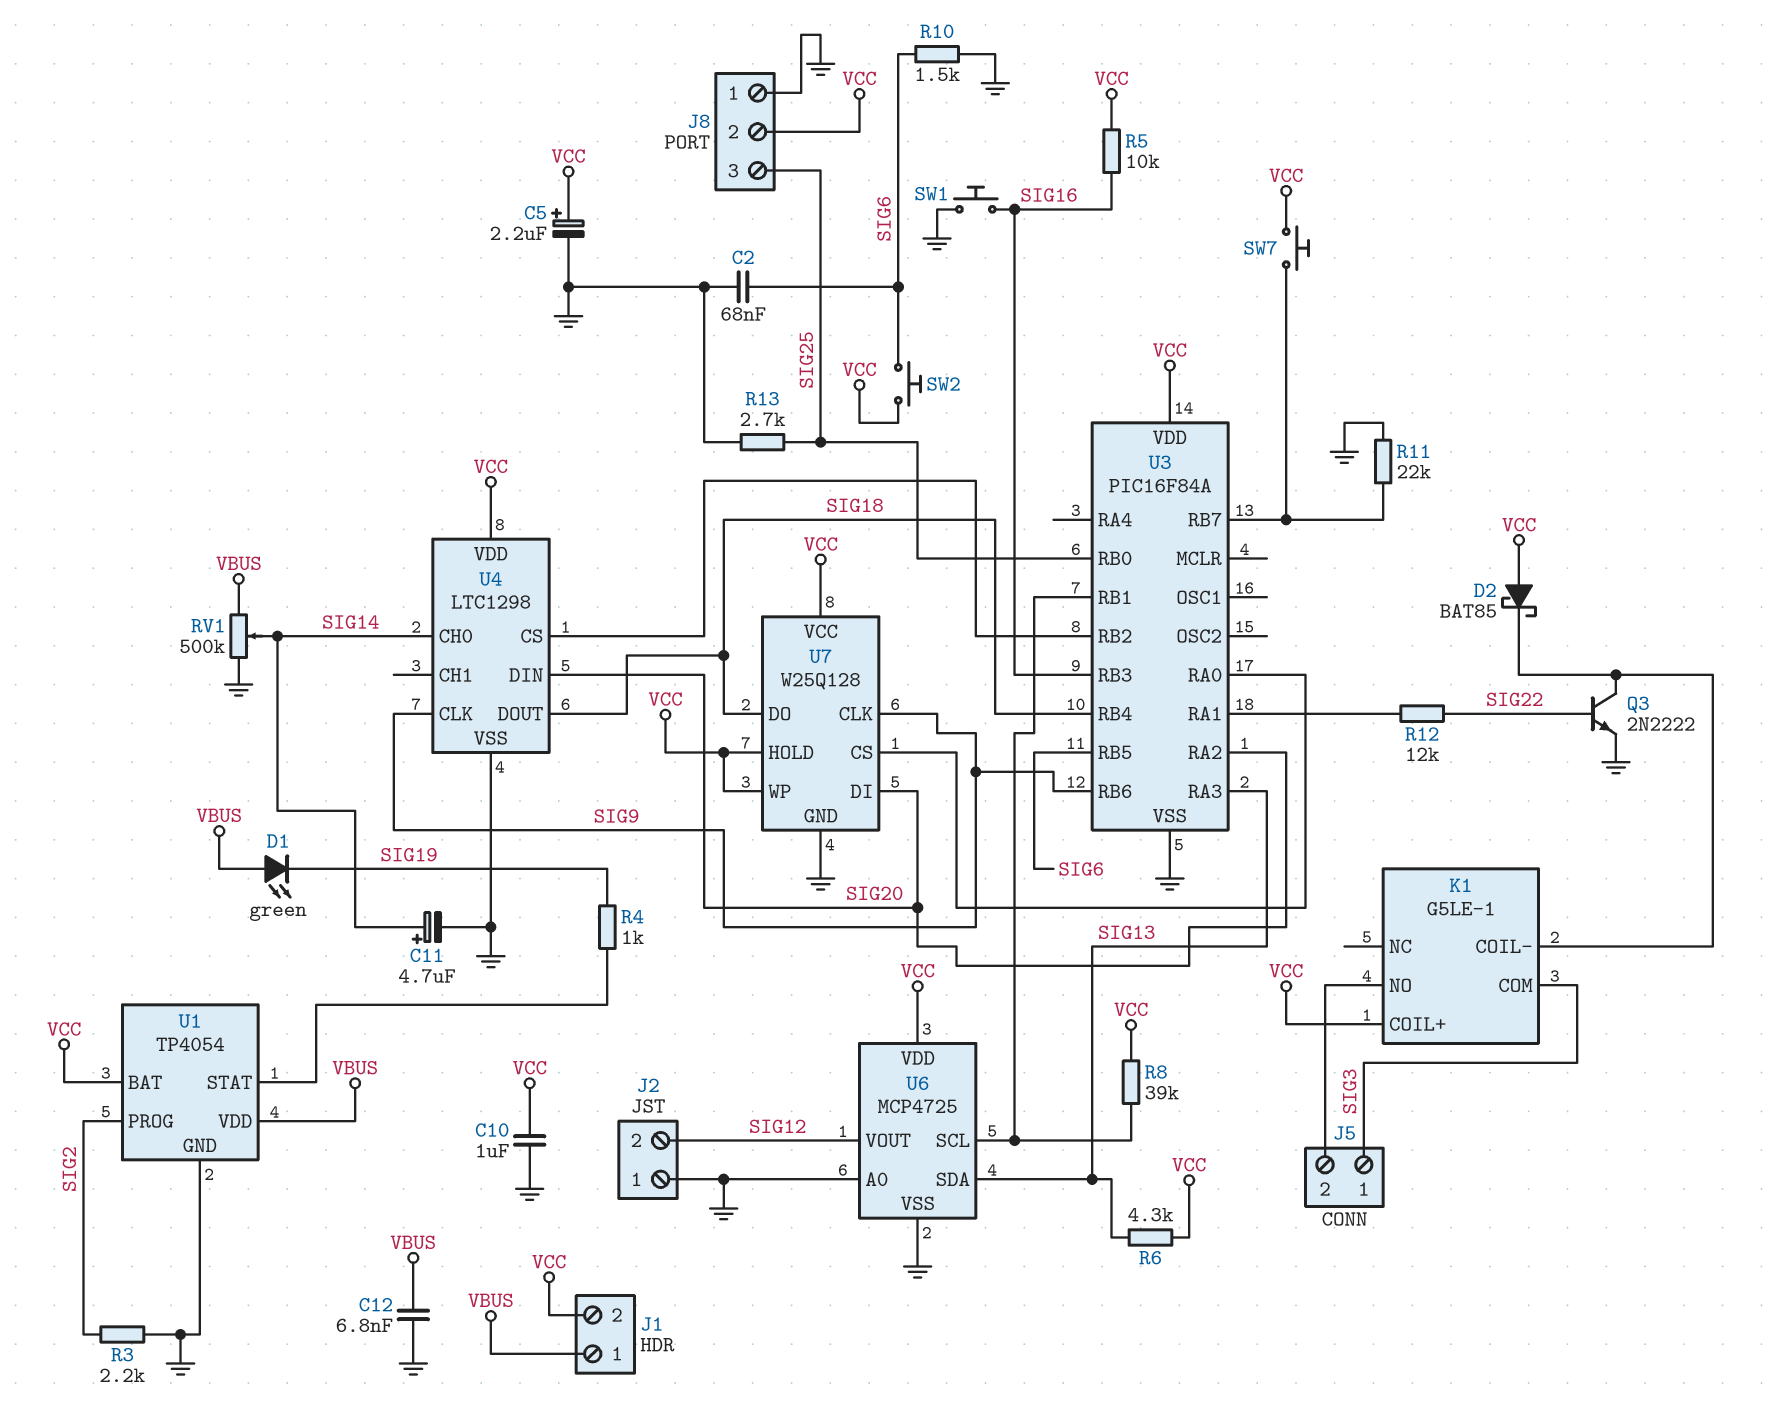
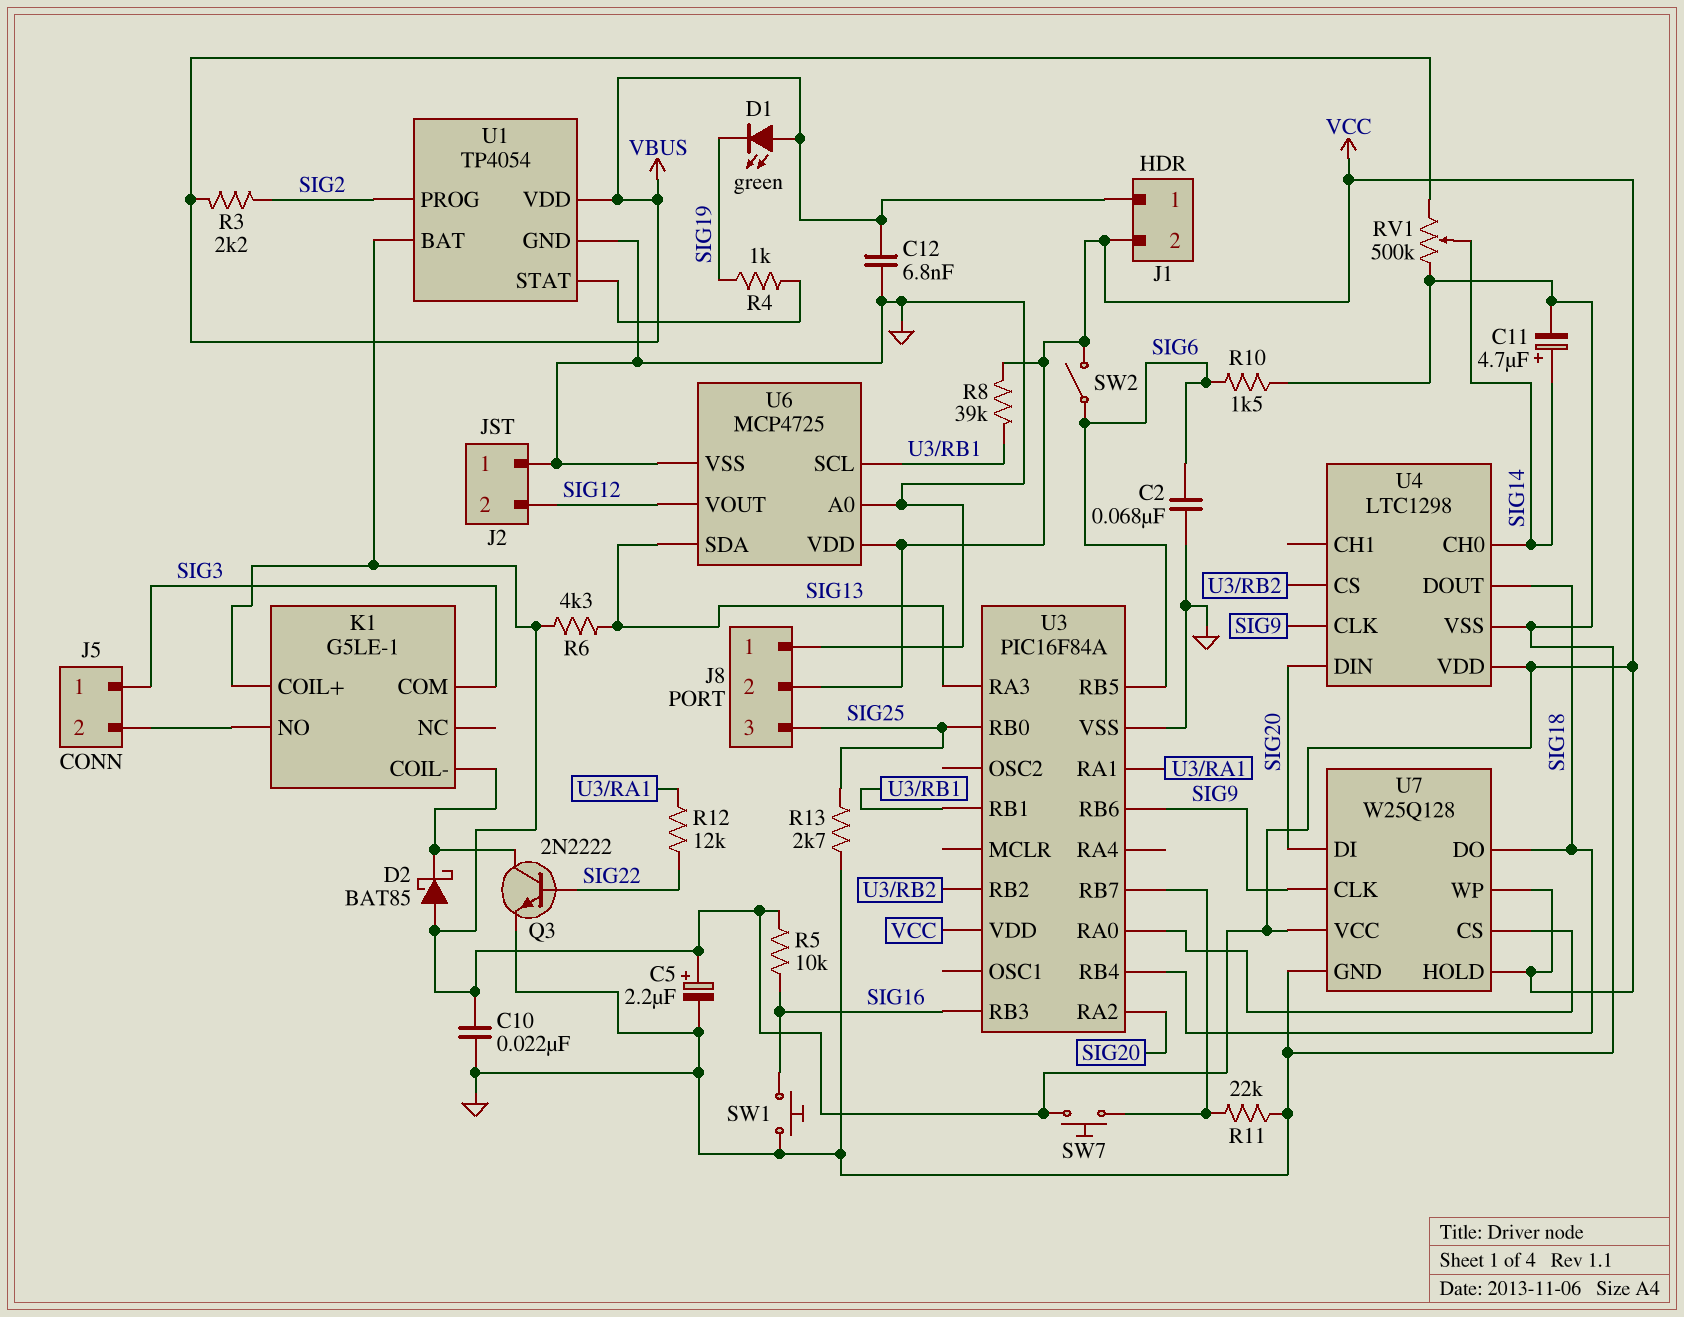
C10: 1uF (GND, VCC) -> 22nF (GND, VCC)
R3: 2.2k (GND, SIG2) -> 2.2k (SIG2, VBUS)
SW2: button (SIG6, VCC) -> switch (SIG6, VCC)

